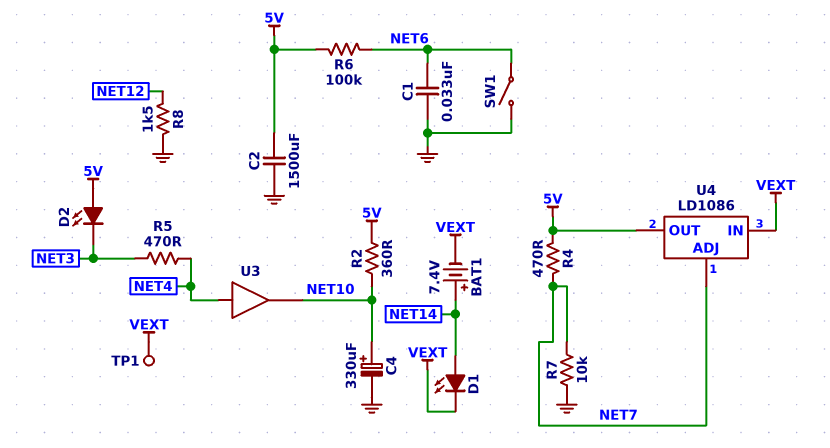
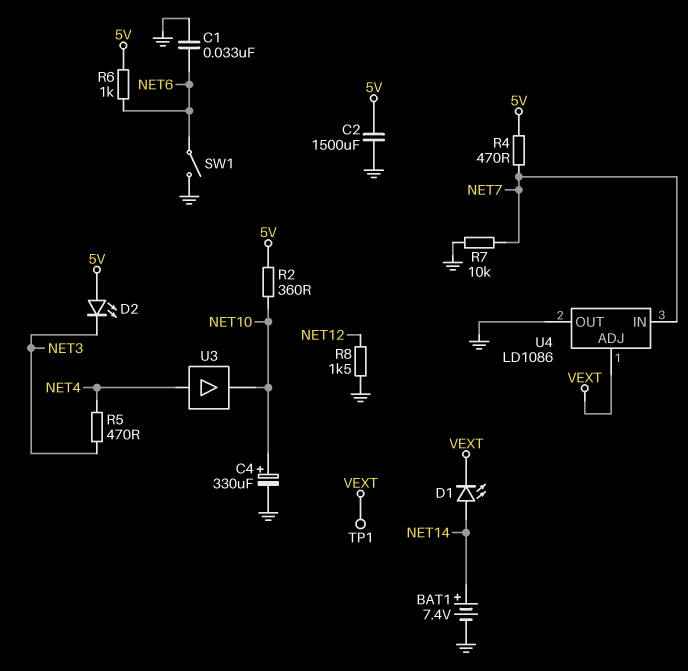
BAT1: 7.4V (plus NET14, minus VEXT) -> 7.4V (plus NET14, minus GND)
R6: 100k (5V, NET6) -> 1k (5V, NET6)
U4 pin ADJ: NET7 -> VEXT
U4 pin IN: VEXT -> NET7
U4 pin OUT: 5V -> GND

